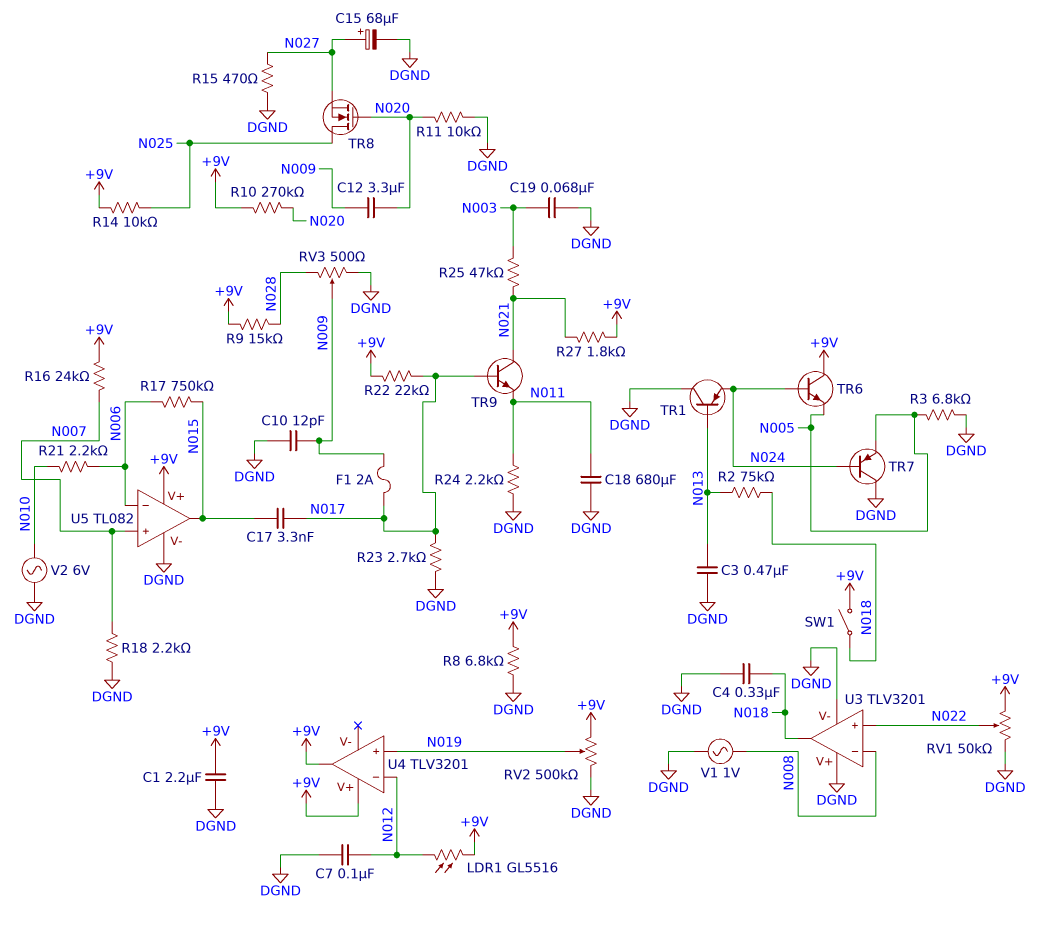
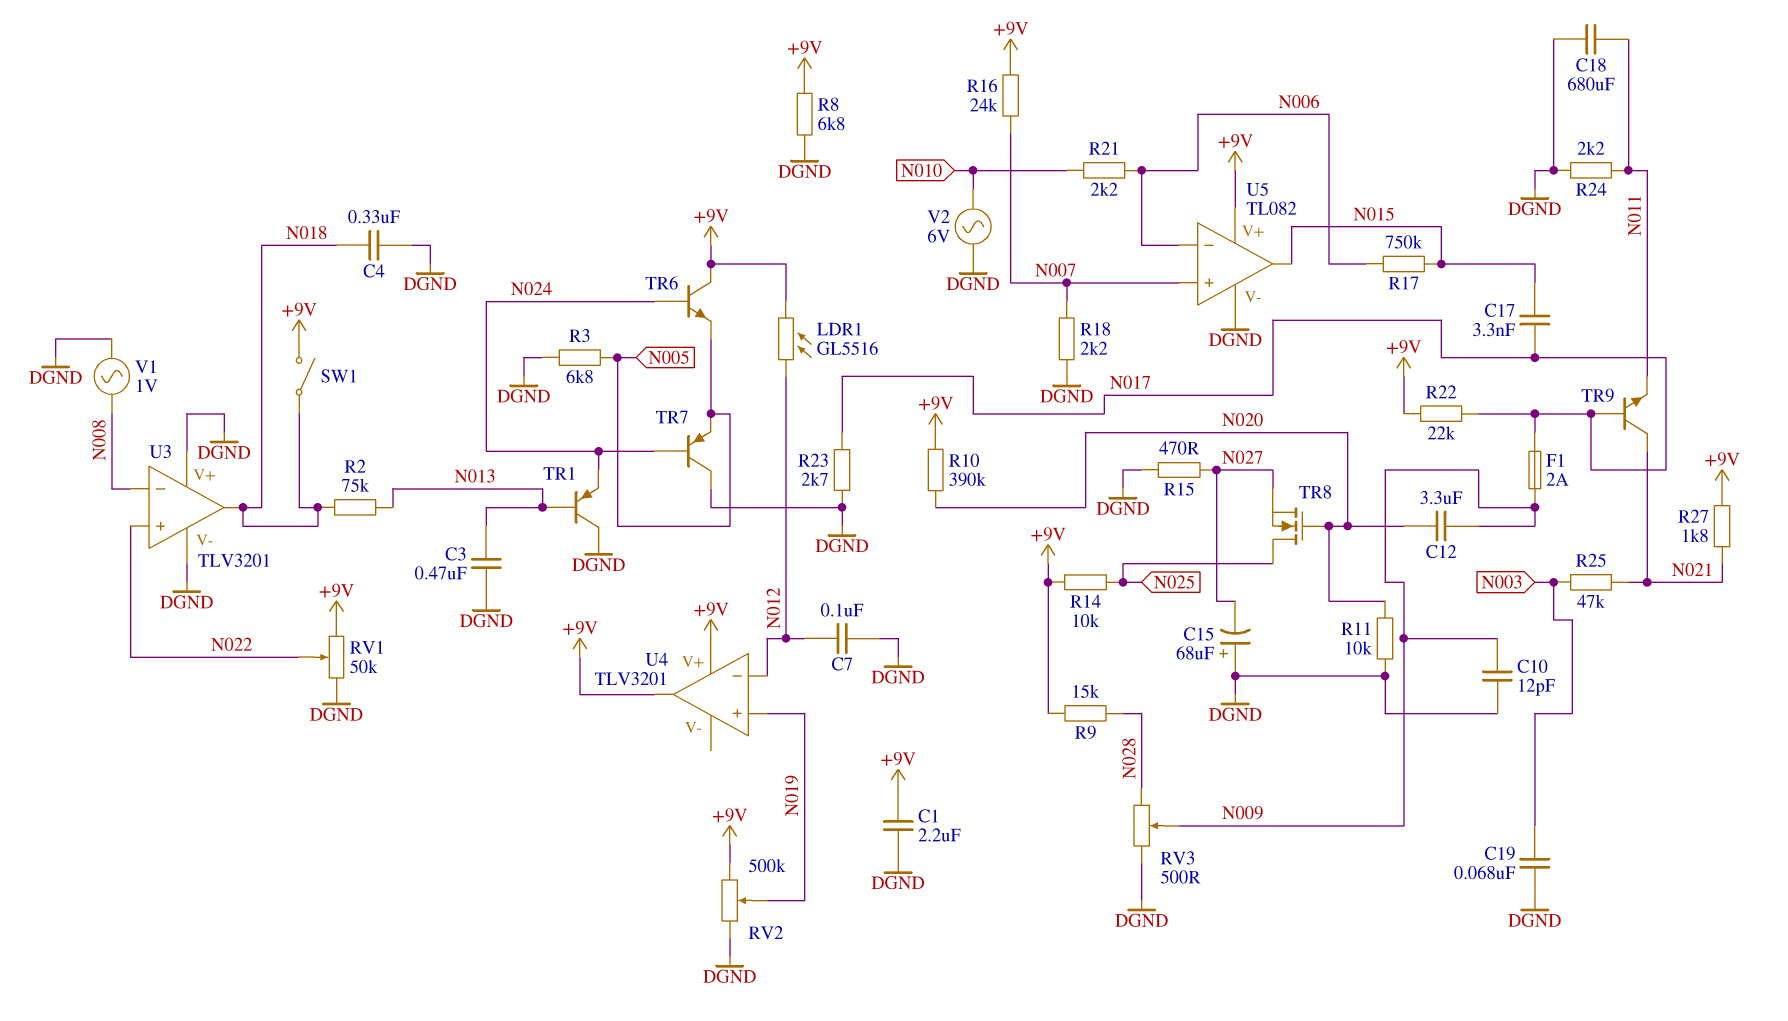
C15: 68uF (plus N027, minus DGND) -> 68uF (plus DGND, minus N027)
R10: 270k (+9V, N020) -> 390k (+9V, N020)

